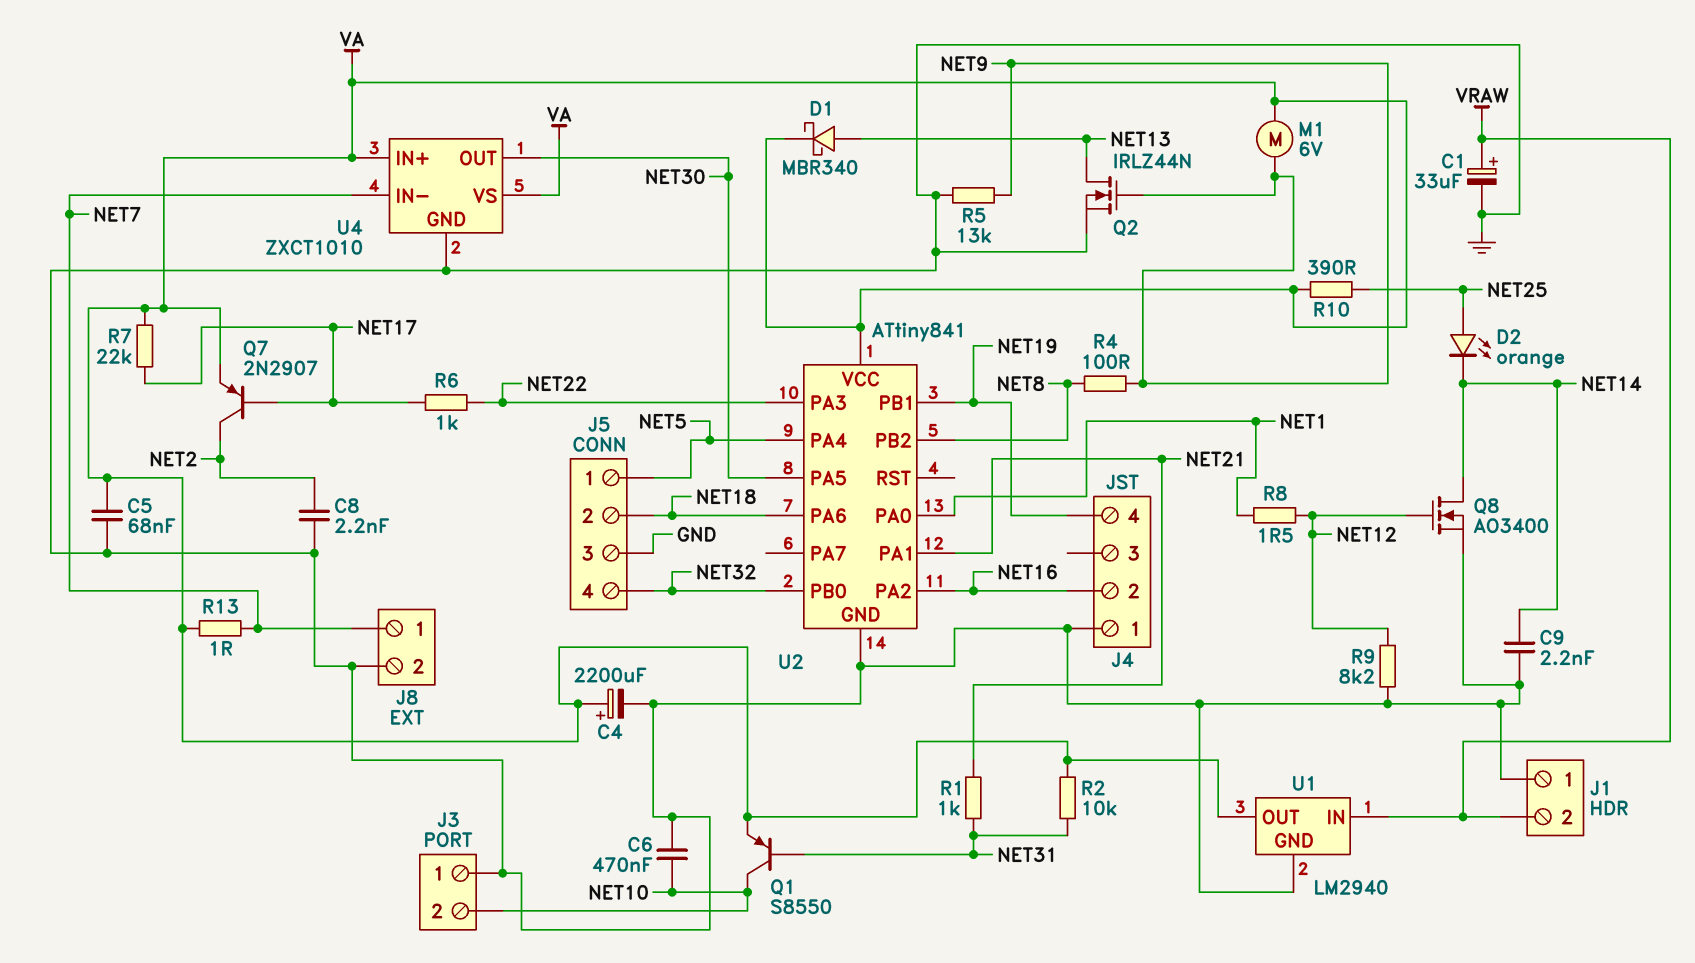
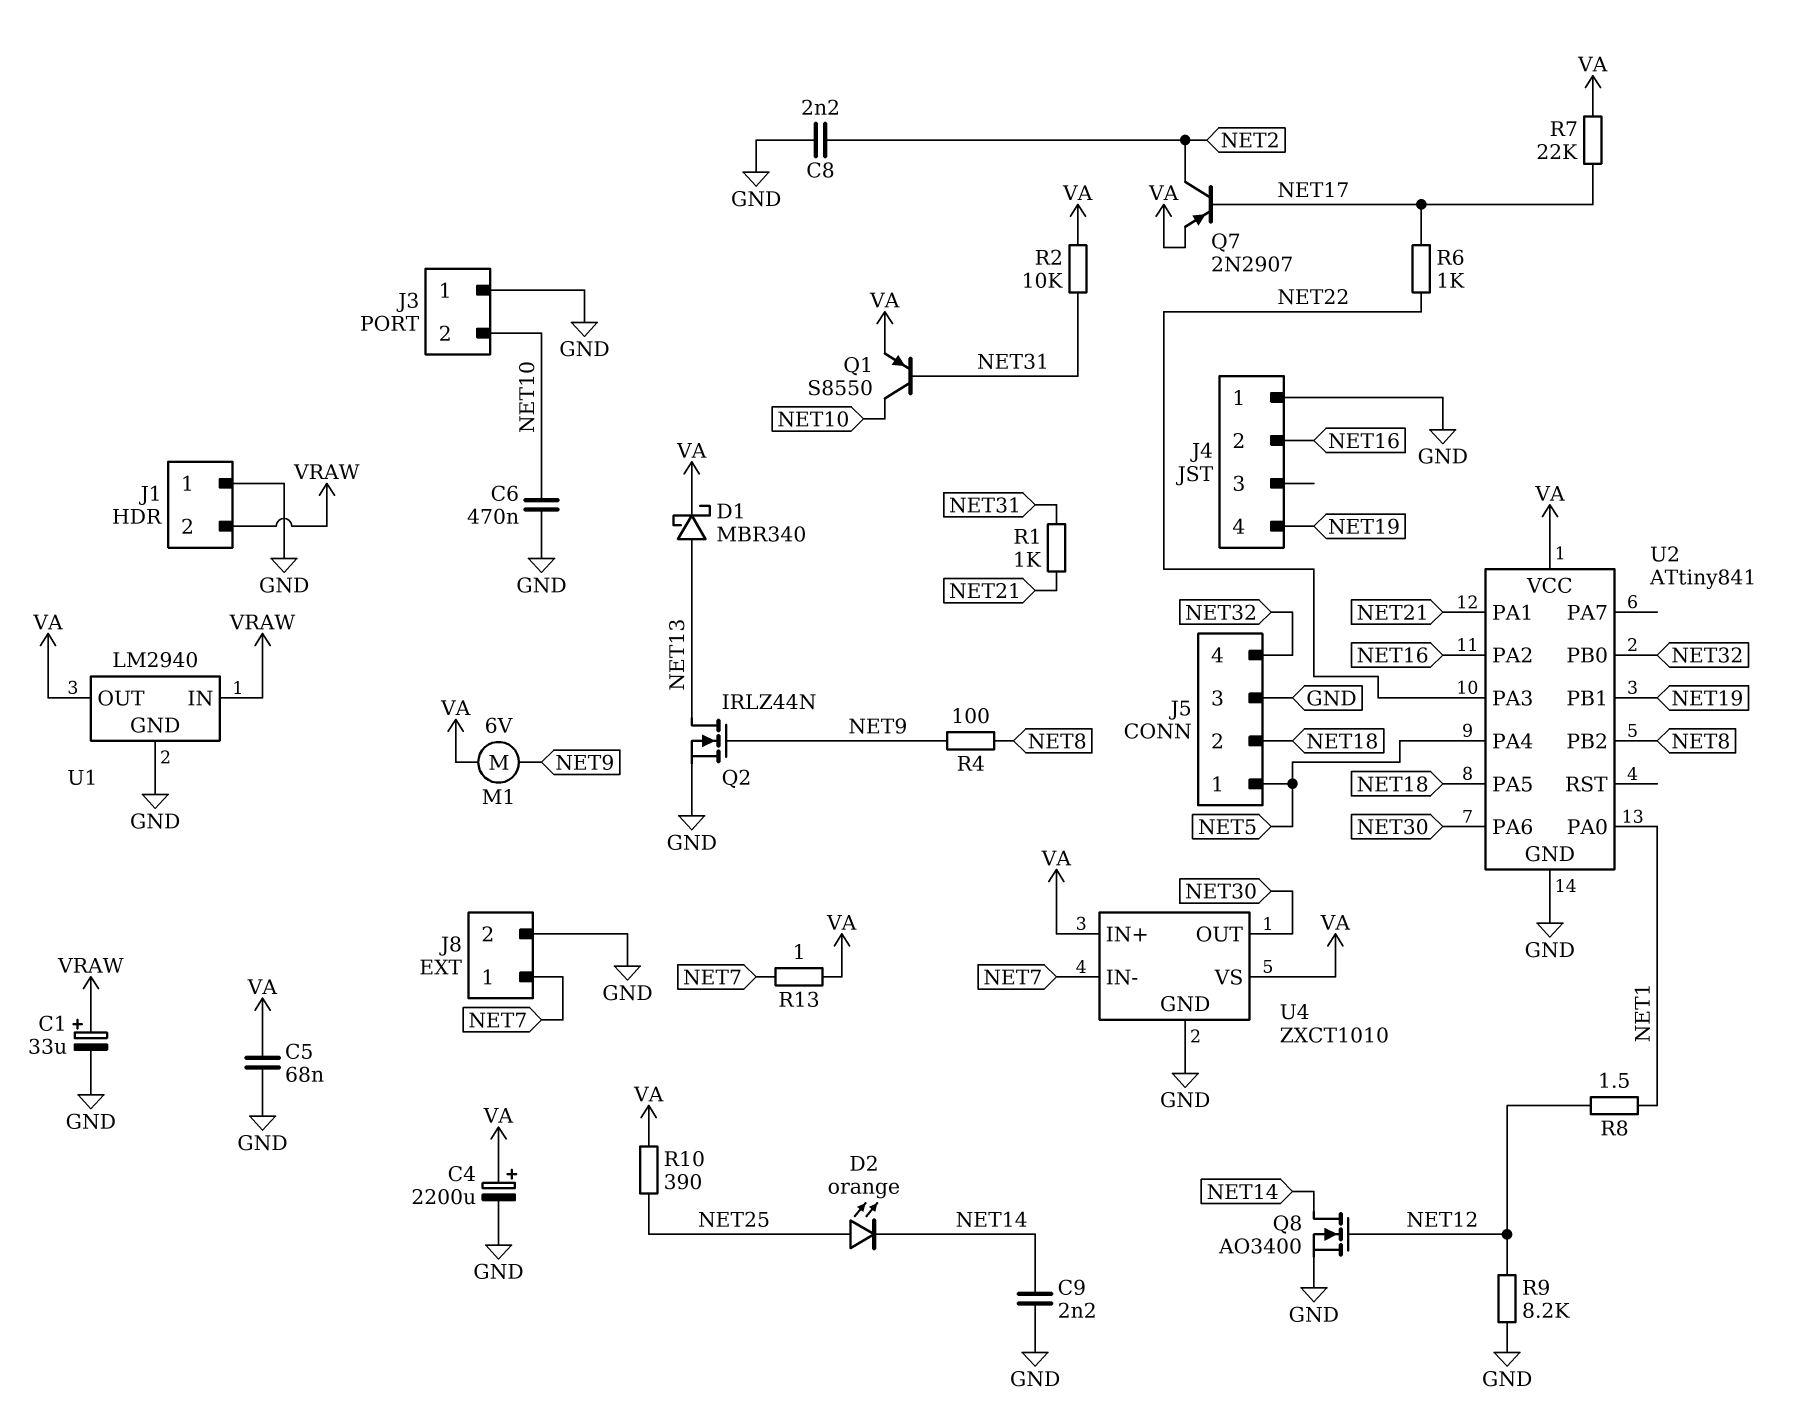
R5: 13k (GND, NET9) -> none
U2 pin PA5: NET30 -> NET18
U2 pin PA6: NET18 -> NET30

